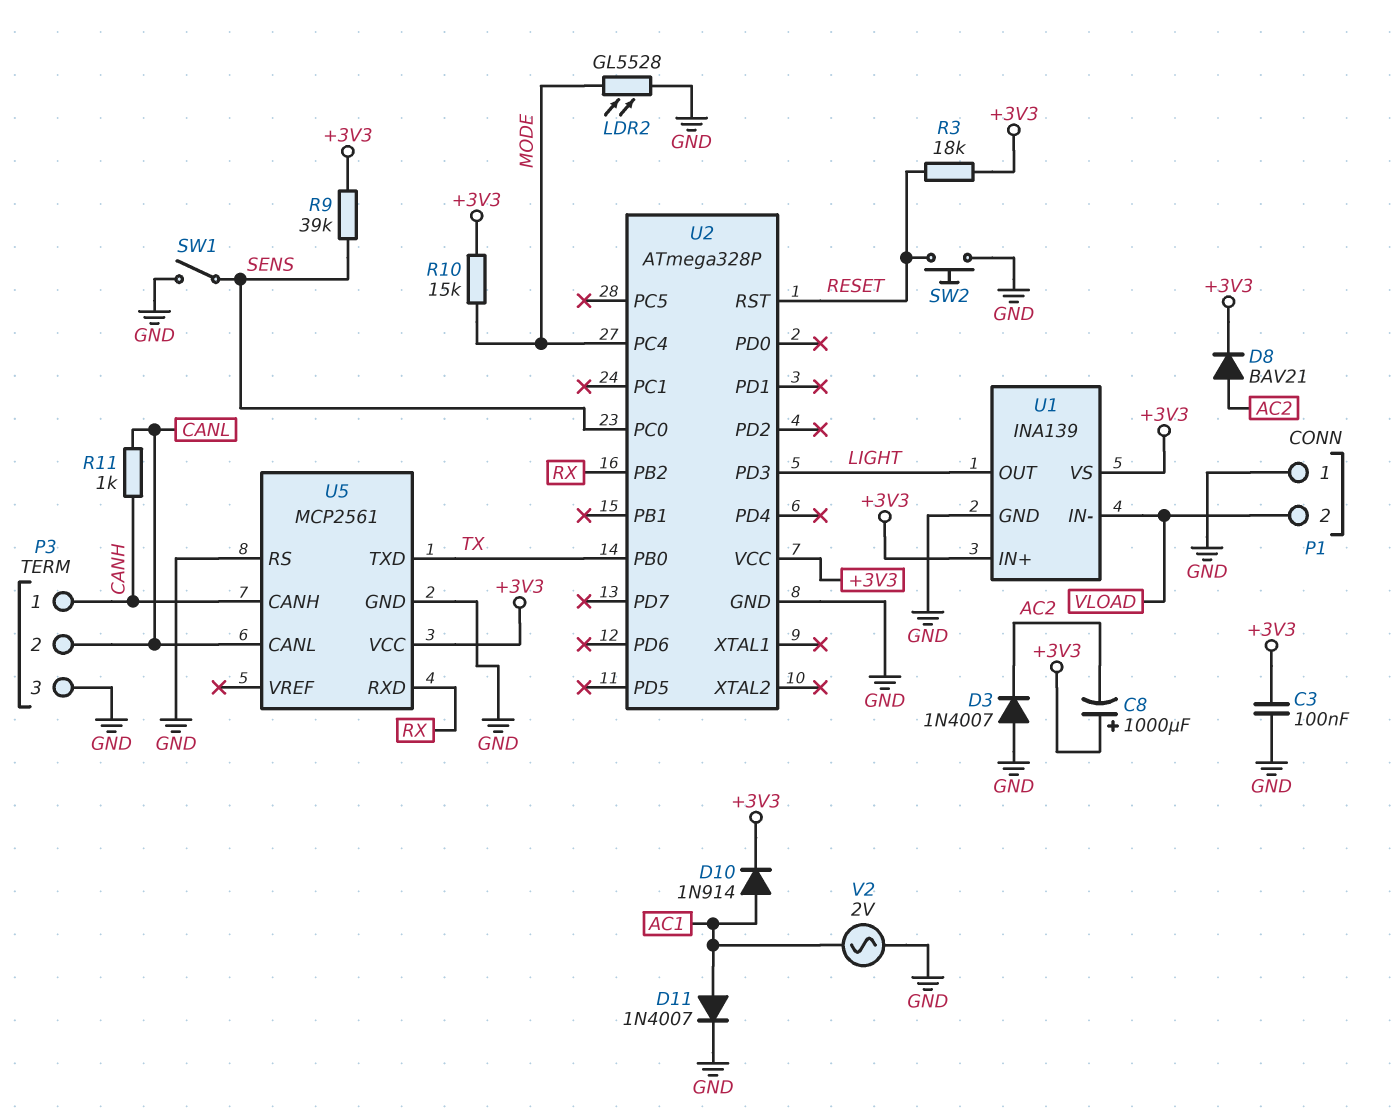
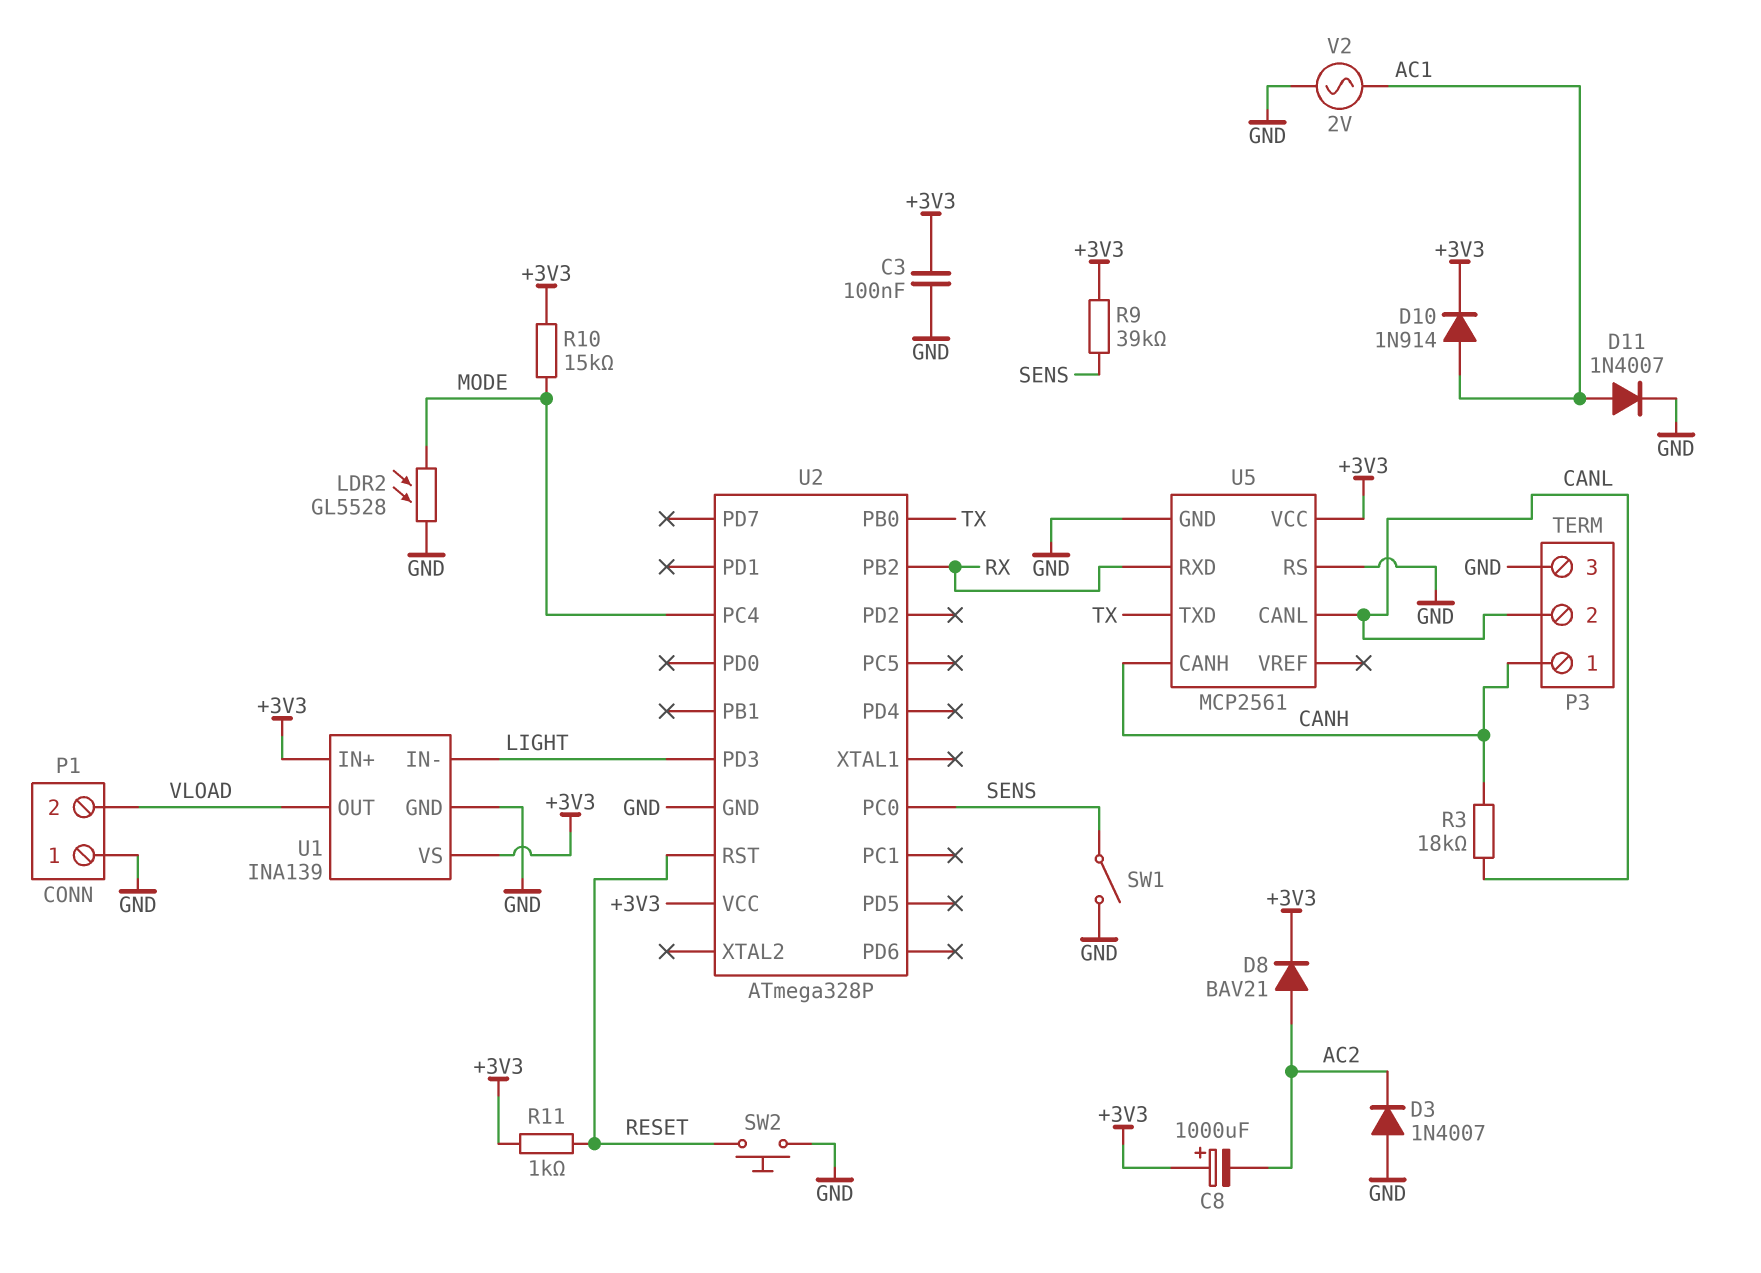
R3: 18k (+3V3, RESET) -> 18k (CANH, CANL)
R11: 1k (CANH, CANL) -> 1k (+3V3, RESET)
U1 pin IN-: VLOAD -> LIGHT
U1 pin OUT: LIGHT -> VLOAD

